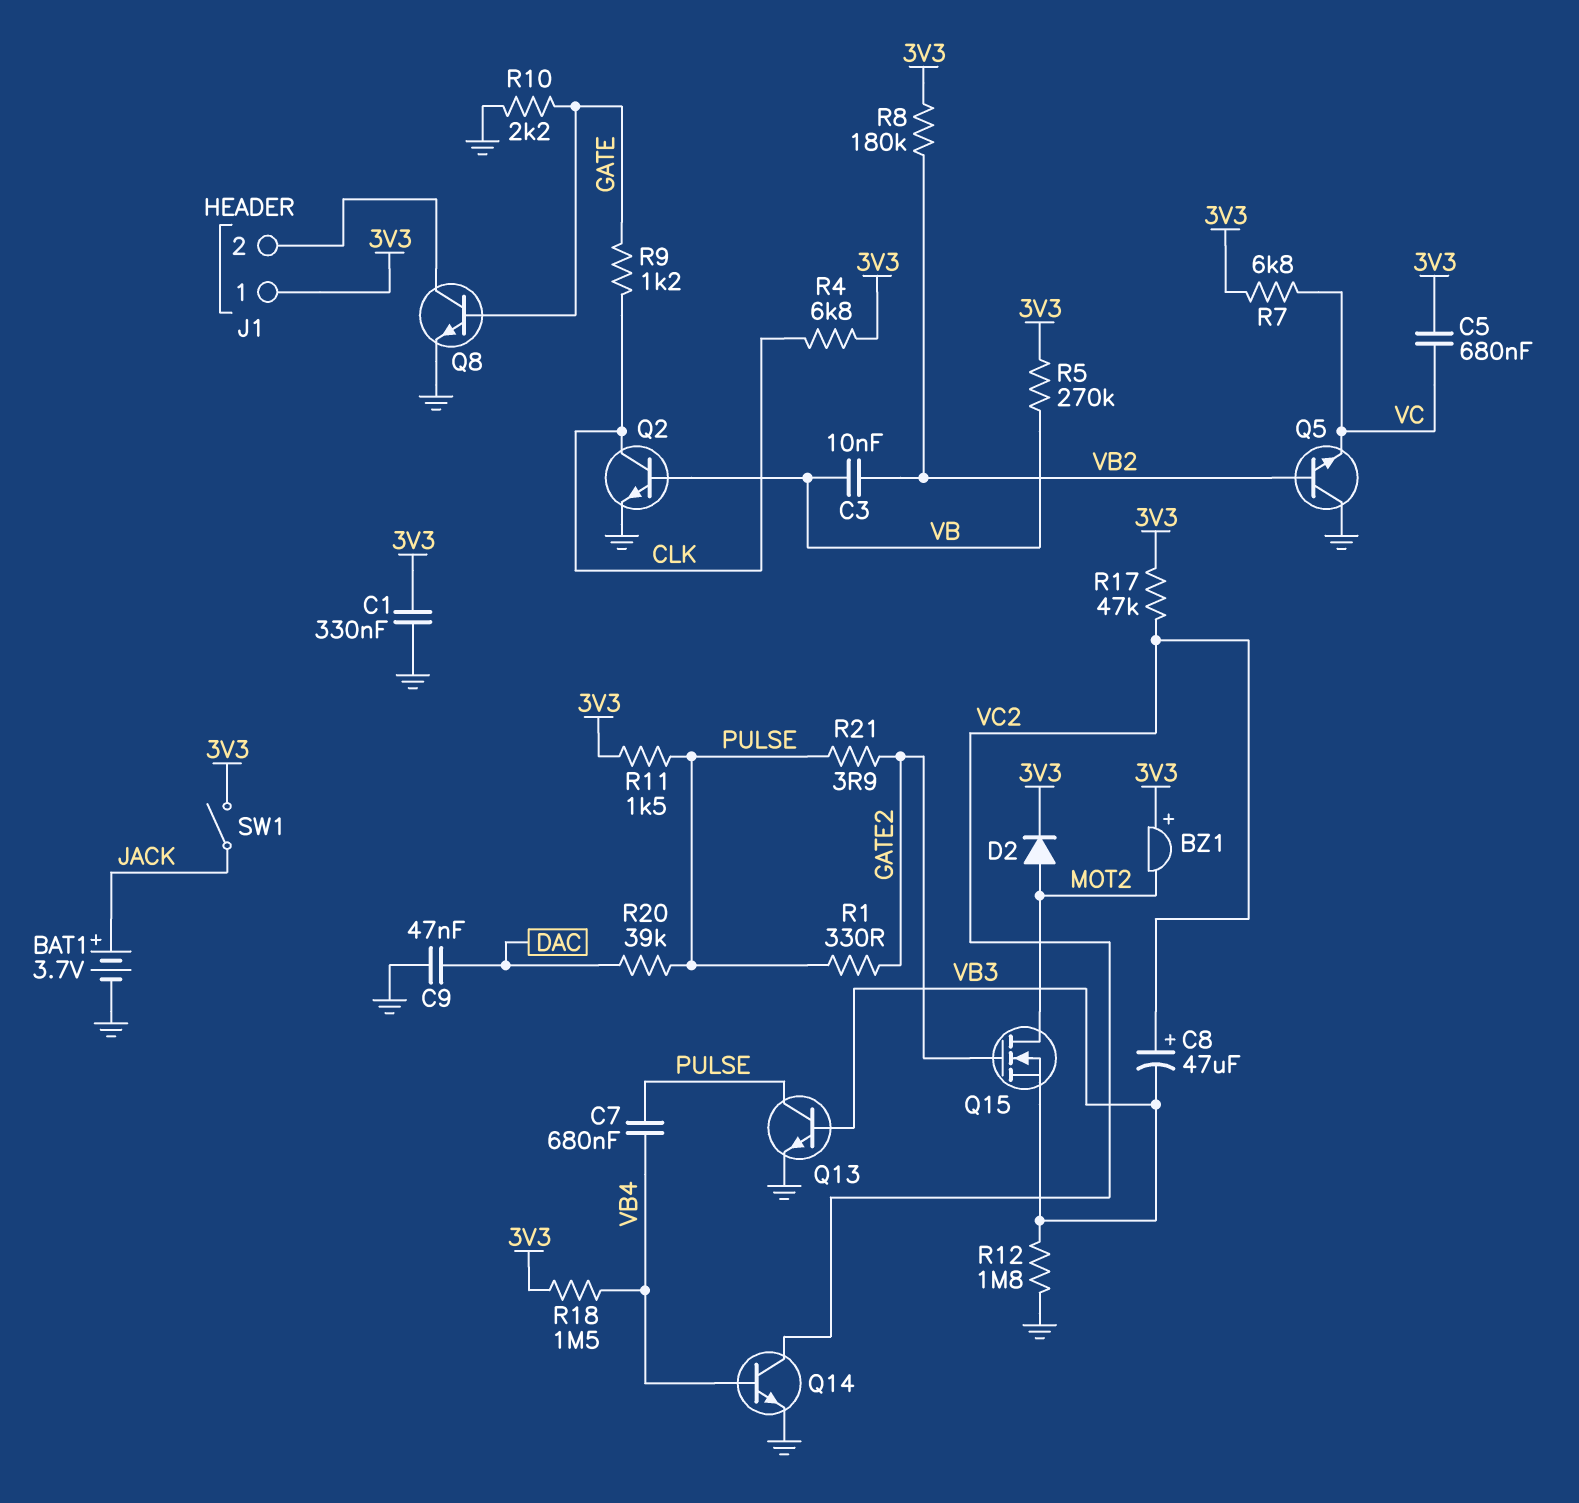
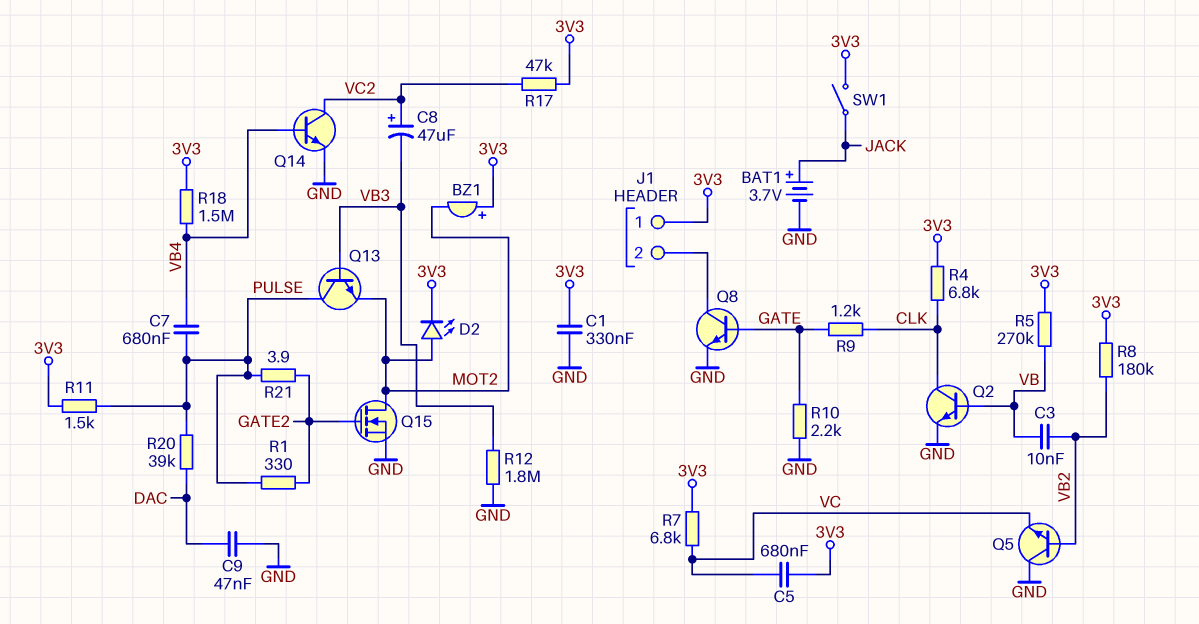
D2: diode (A MOT2, K 3V3) -> LED (A MOT2, K 3V3)
Q13: NPN (B VB3, C PULSE, E GND) -> NPN (B VB3, C PULSE, E MOT2)
Q15: NMOS (G GATE2, D MOT2, S VB3) -> NMOS (G GATE2, D MOT2, S GND)

